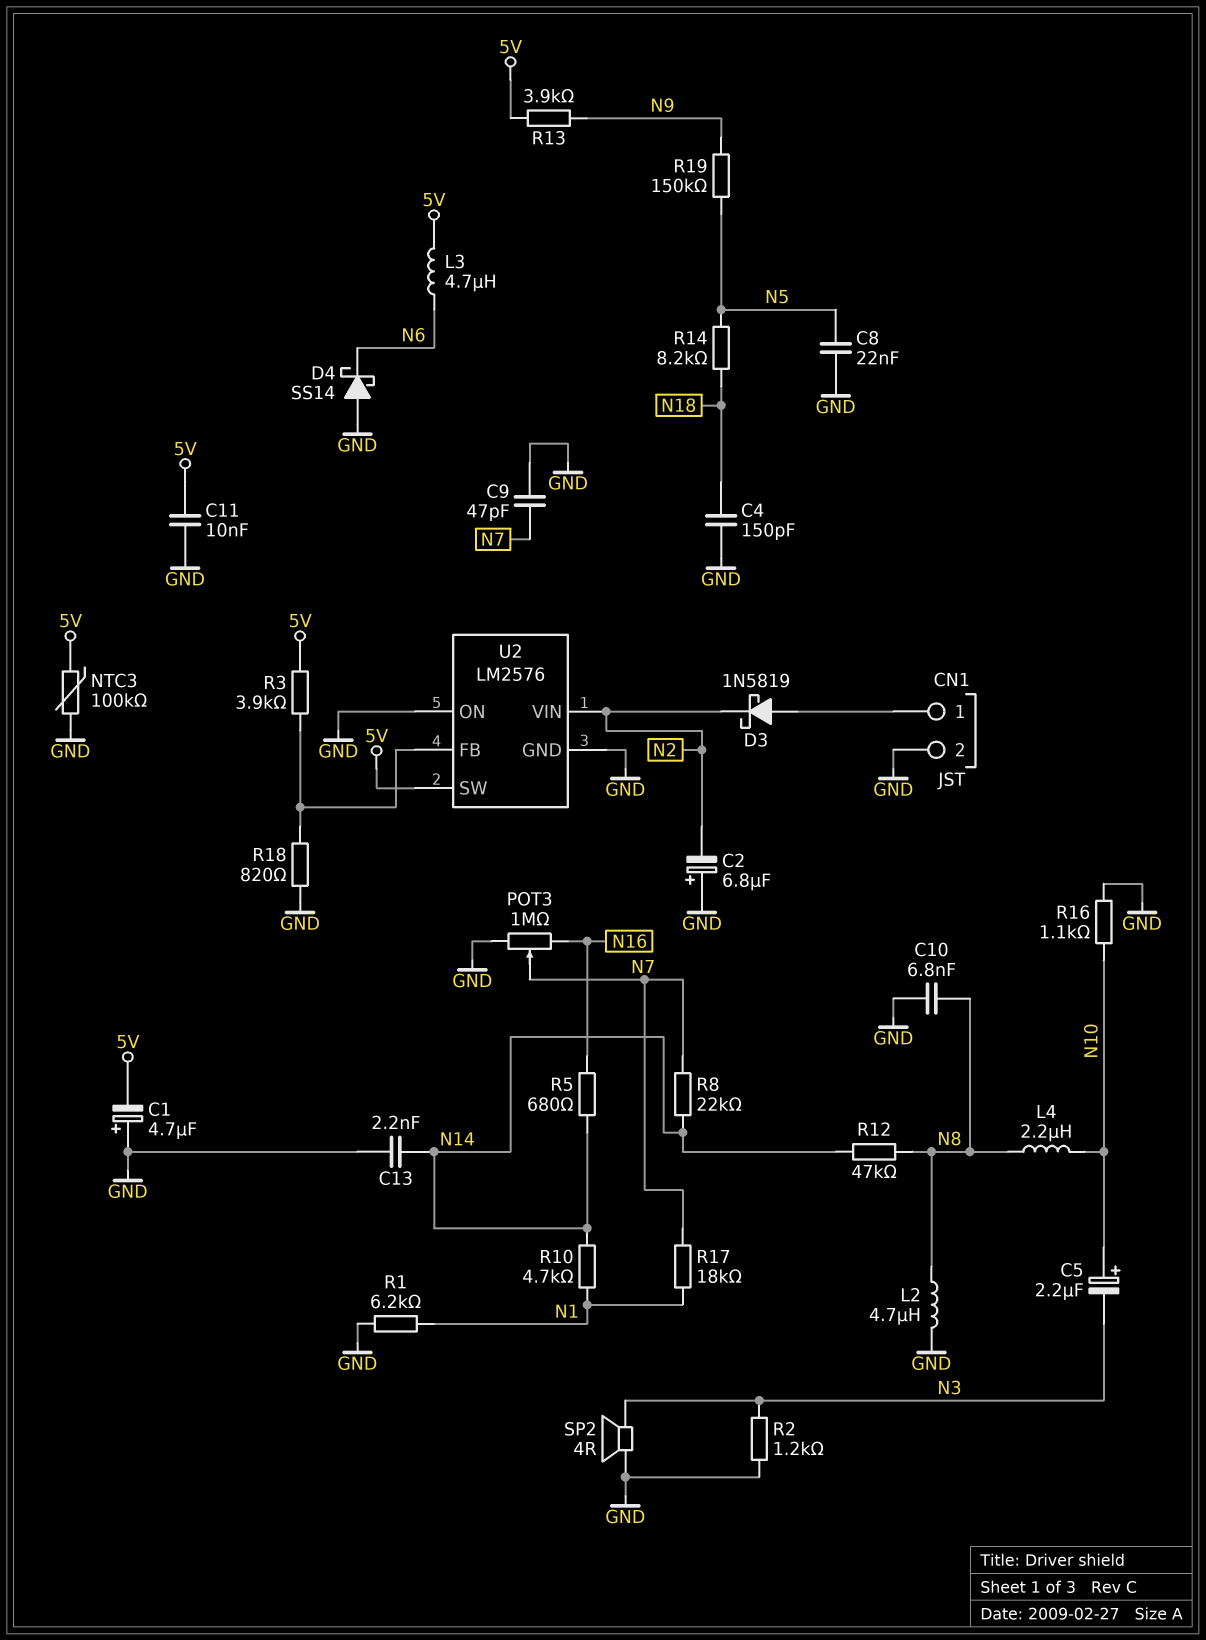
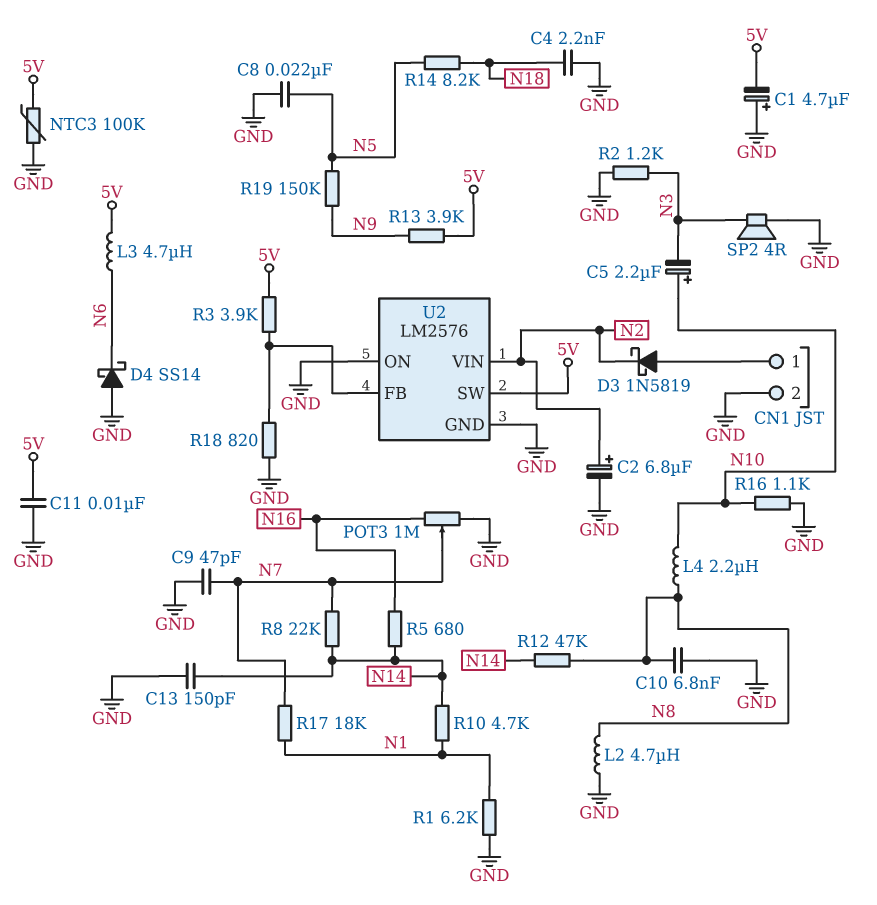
C2: 6.8uF (plus GND, minus N2) -> 6.8uF (plus N2, minus GND)
C4: 150pF (GND, N18) -> 2.2nF (GND, N18)
C13: 2.2nF (GND, N14) -> 150pF (GND, N14)

